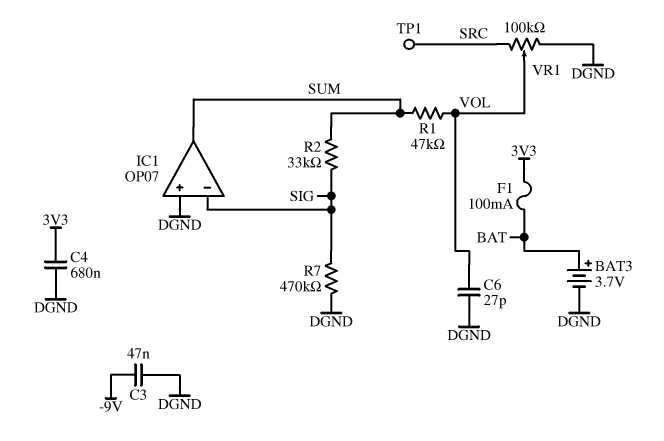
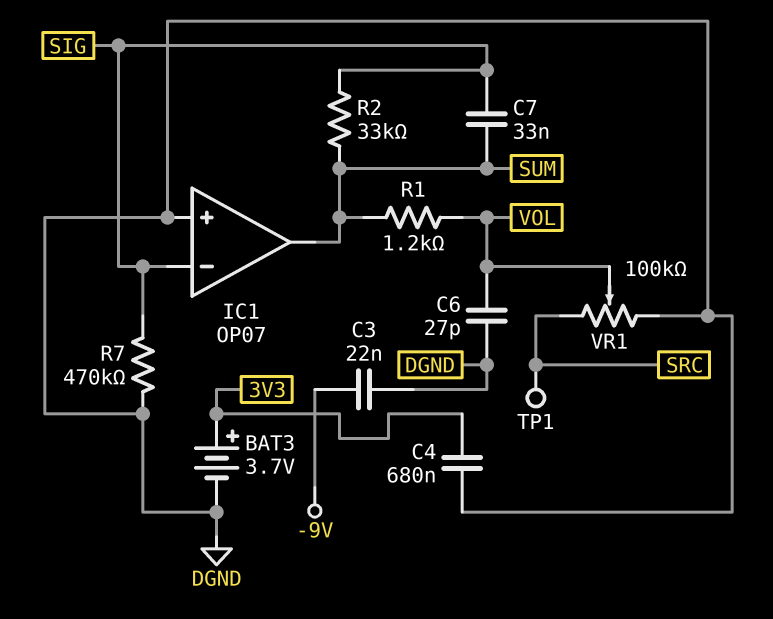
BAT3: 3.7V (plus BAT, minus DGND) -> 3.7V (plus 3V3, minus DGND)
C3: 47nF (-9V, DGND) -> 22nF (-9V, DGND)
C7: none -> 33nF (SIG, SUM)
F1: 100mA (3V3, BAT) -> none
R1: 47k (SUM, VOL) -> 1.2k (SUM, VOL)

